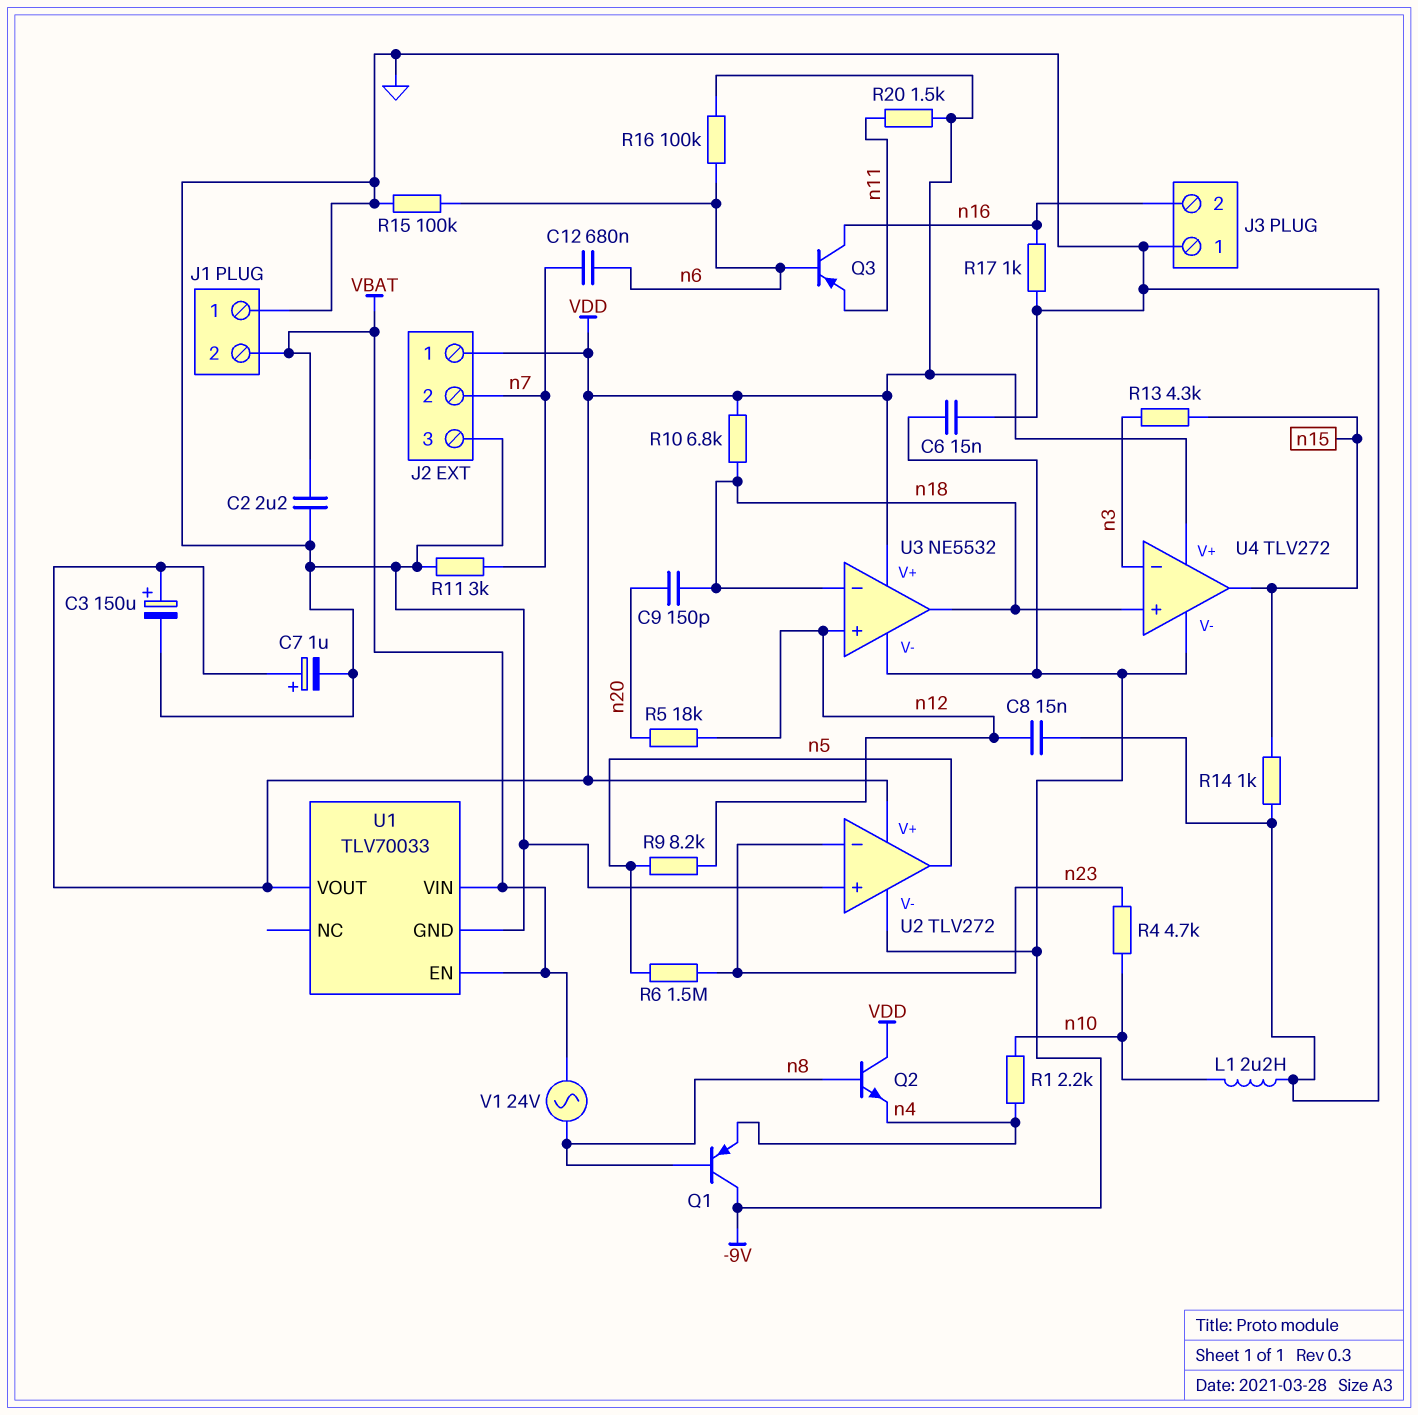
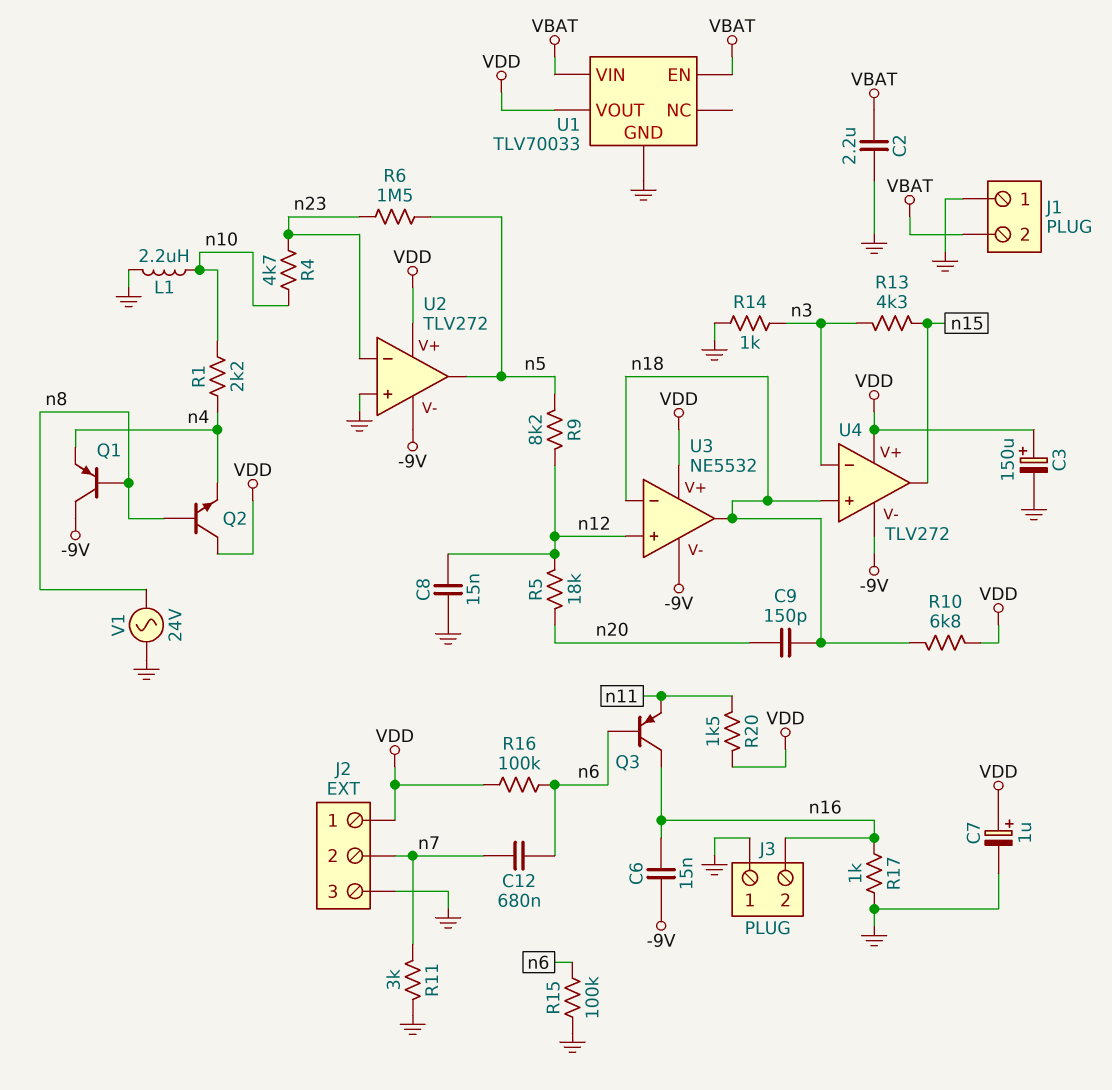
C6: 15nF (-9V, GND) -> 15nF (-9V, n16)
R14: 1k (GND, n15) -> 1k (GND, n3)
V1: AC 24V (VBAT, n8) -> AC 24V (GND, n8)

